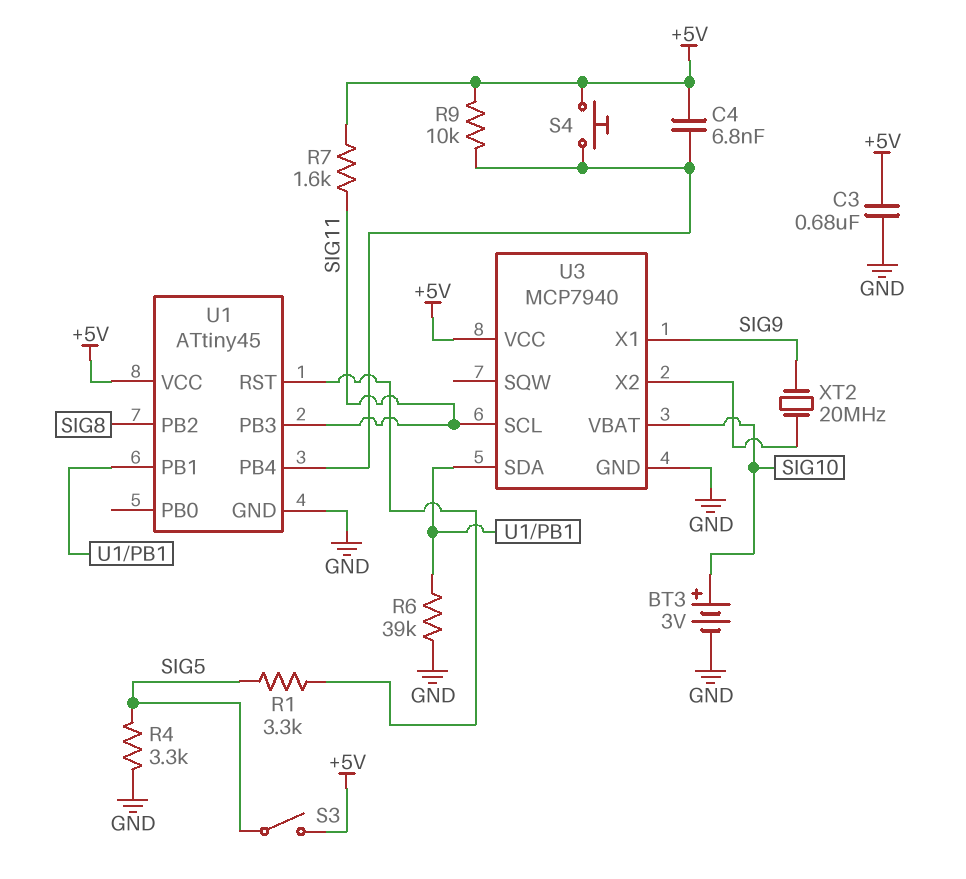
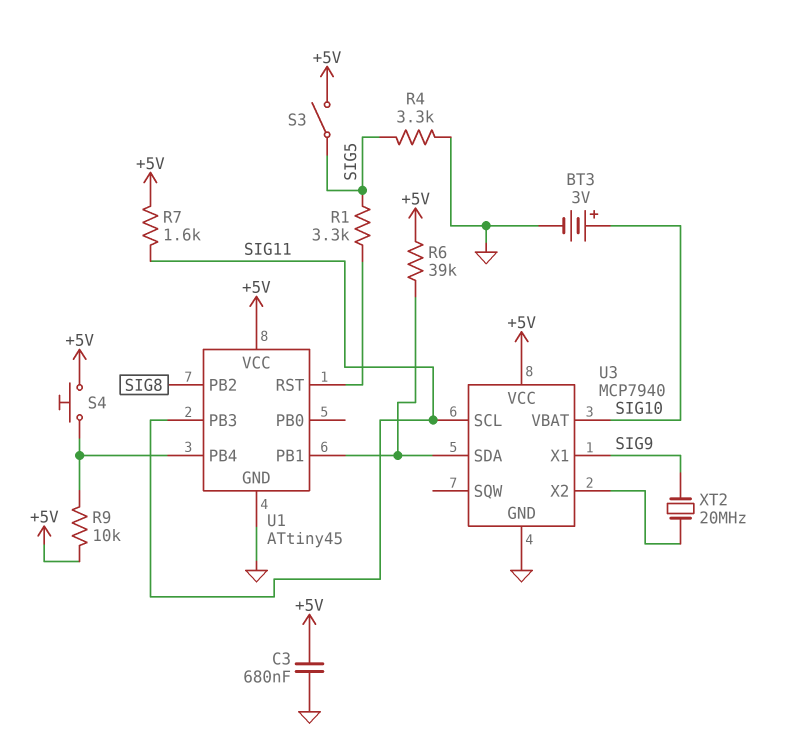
C4: 6.8nF (+5V, U1/PB4) -> none
R6: 39k (GND, U1/PB1) -> 39k (+5V, U1/PB1)

